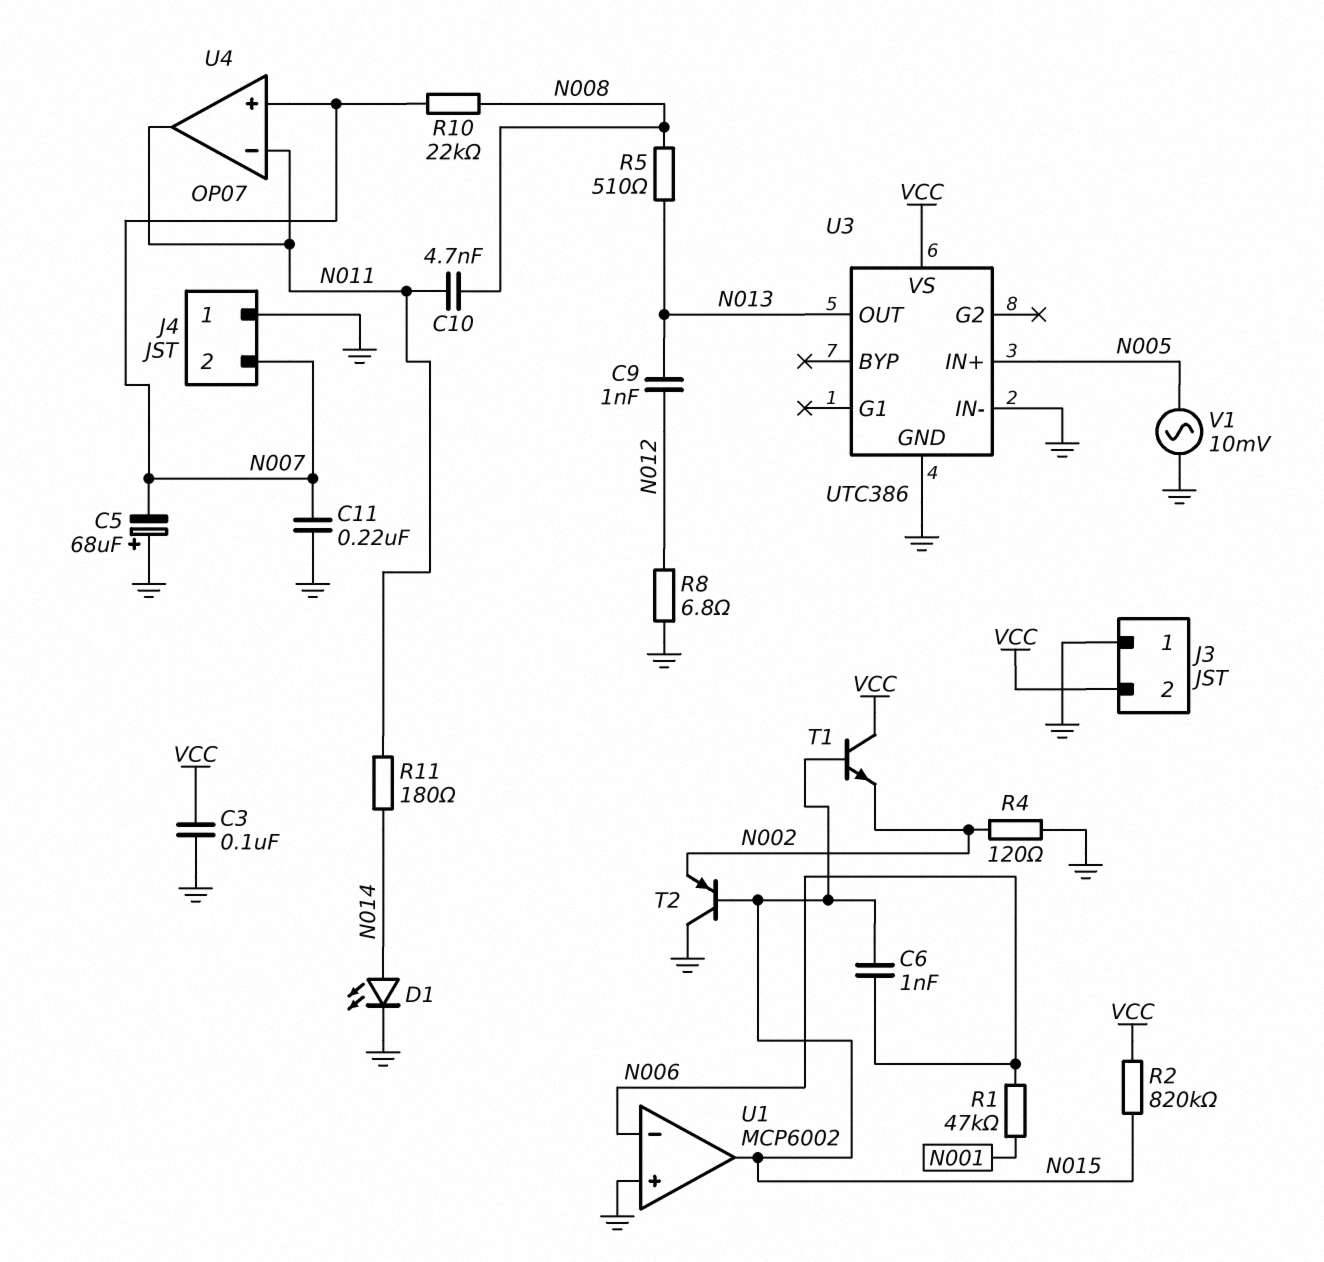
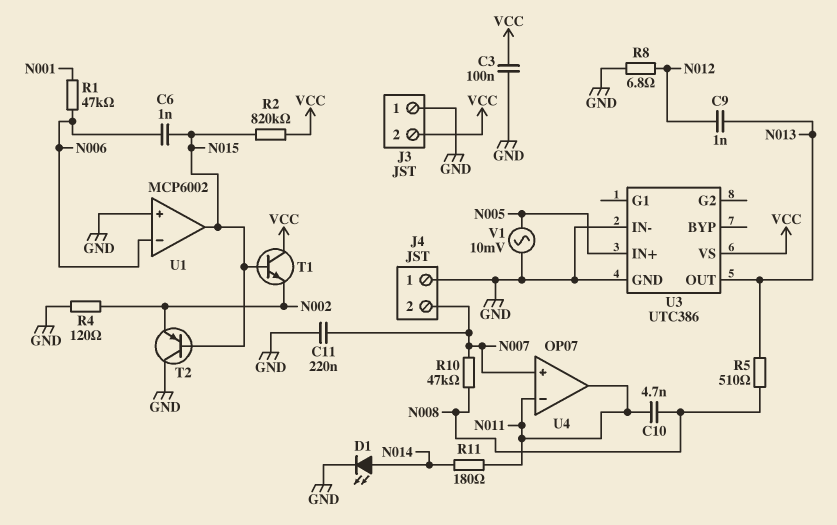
C5: 68uF (plus GND, minus N007) -> none
R10: 22k (N007, N008) -> 47k (N007, N008)

